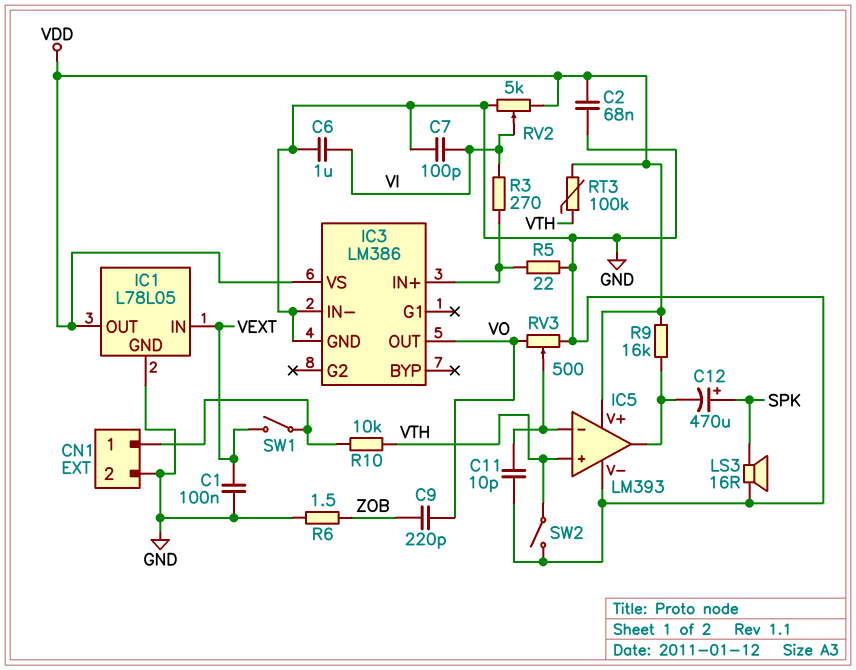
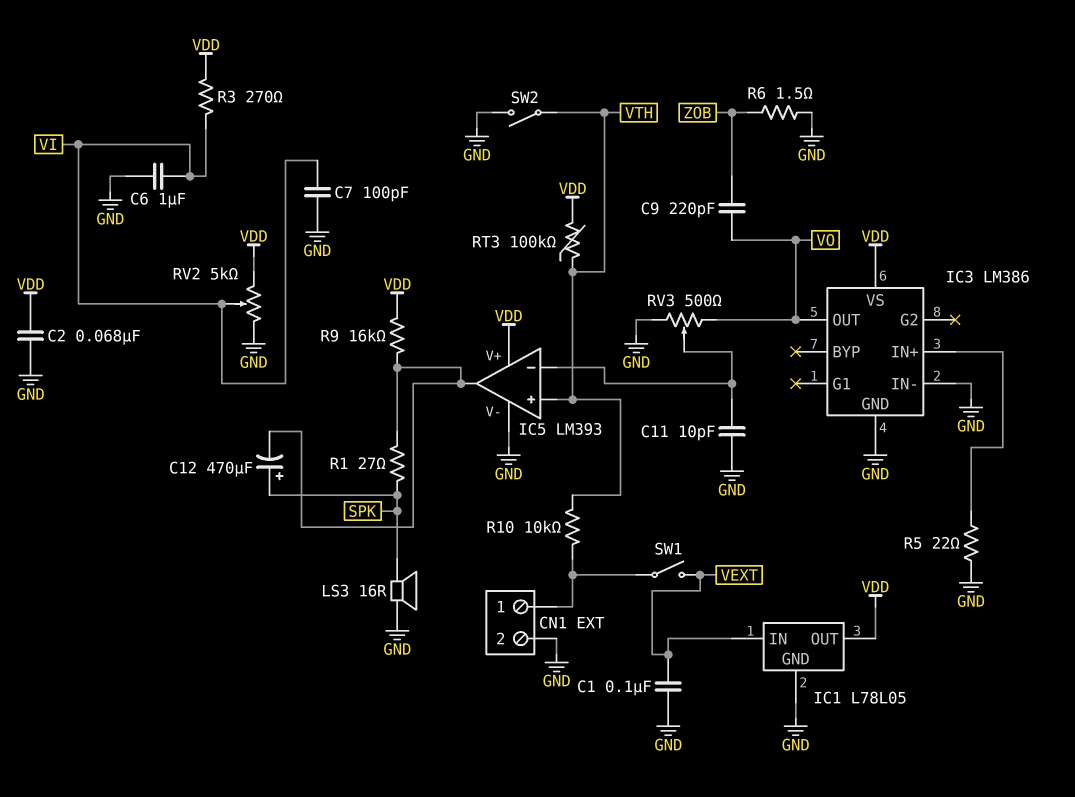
R1: none -> 27 (IC5/out, SPK)
R3: 270 (IC3/IN+, VI) -> 270 (VDD, VI)

